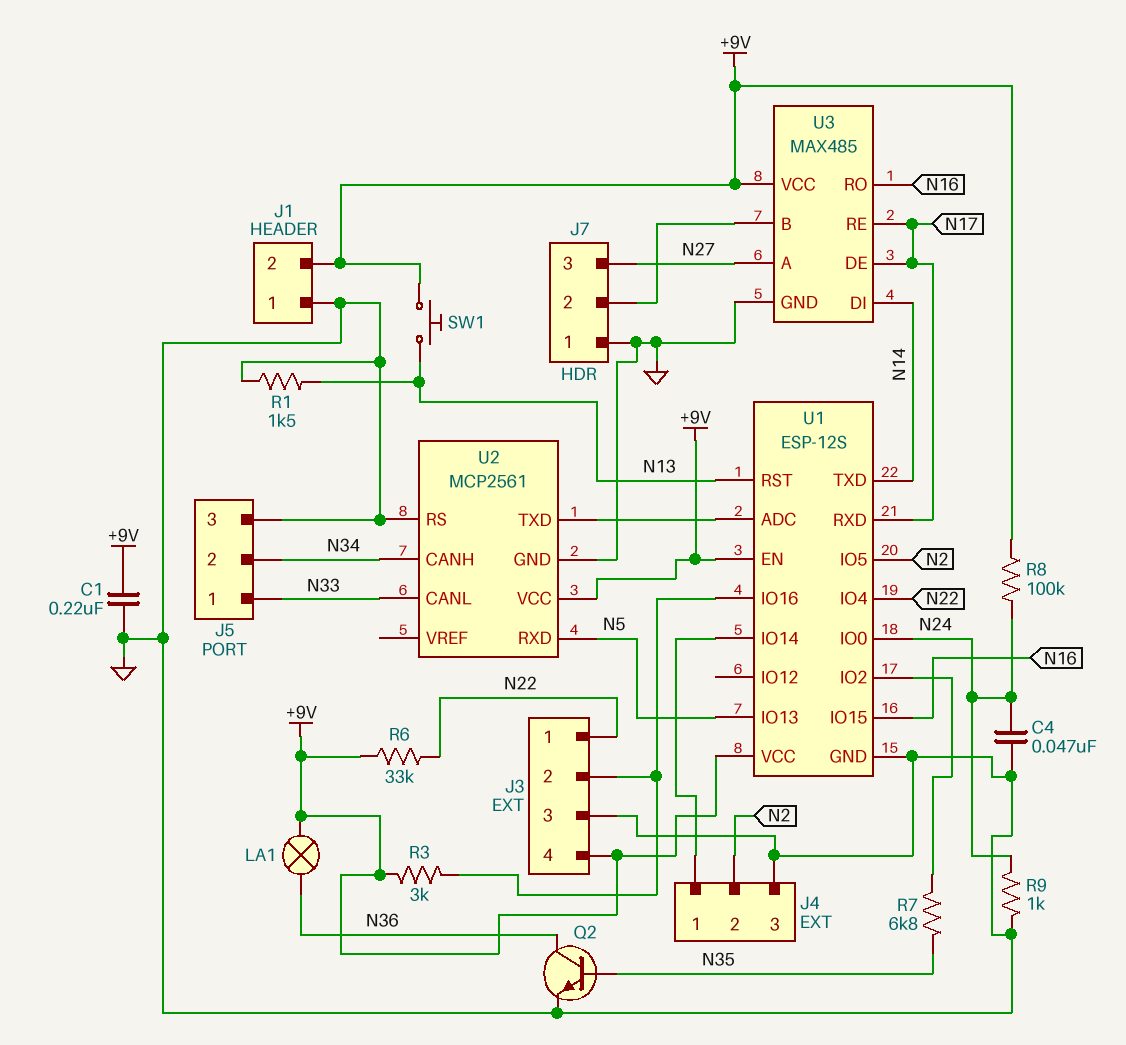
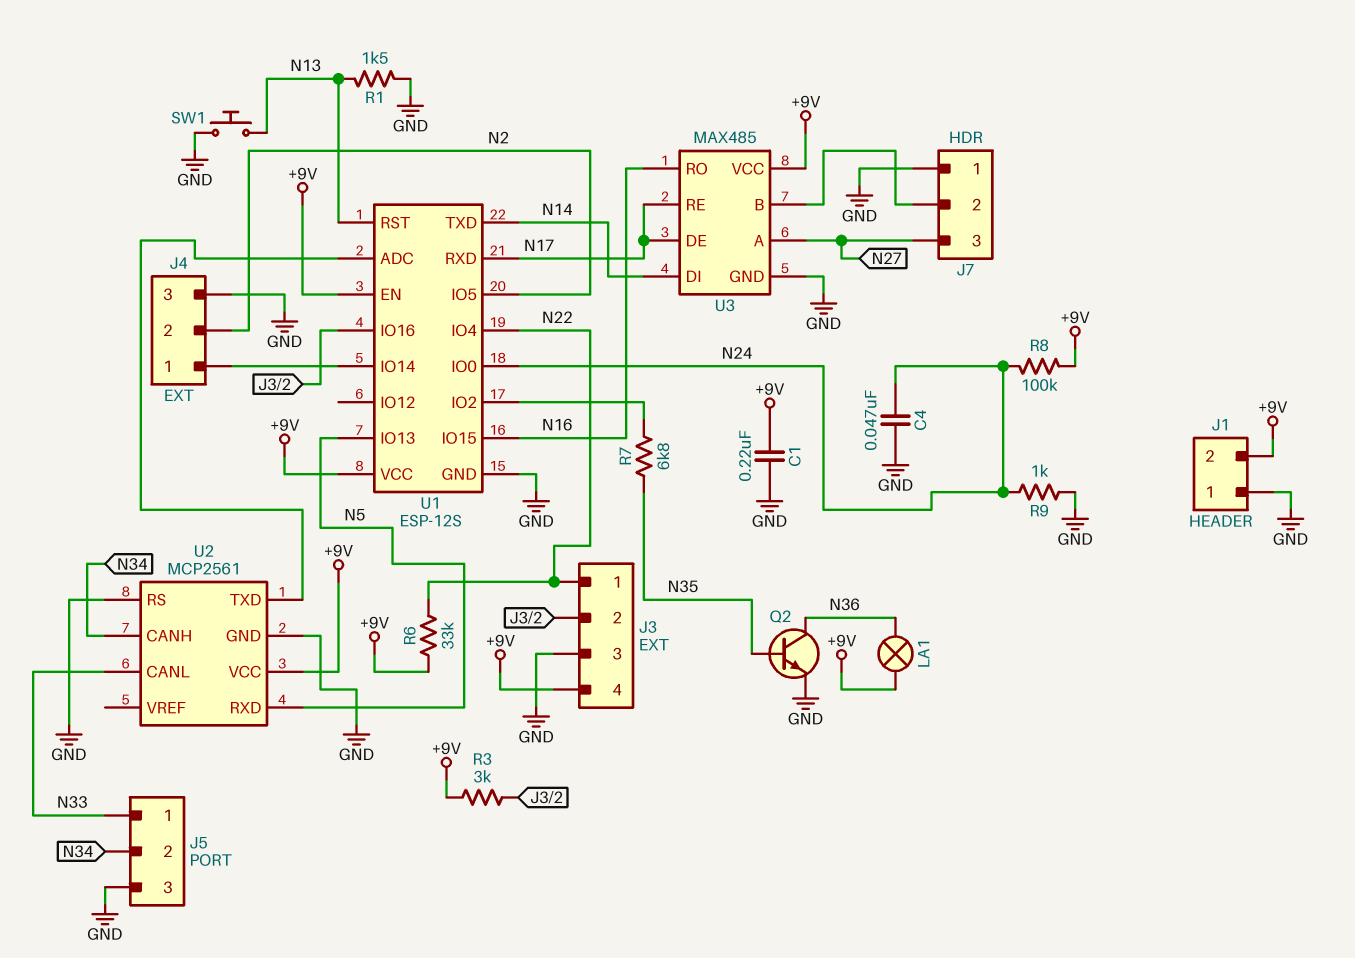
SW1: button (+9V, N13) -> button (GND, N13)

